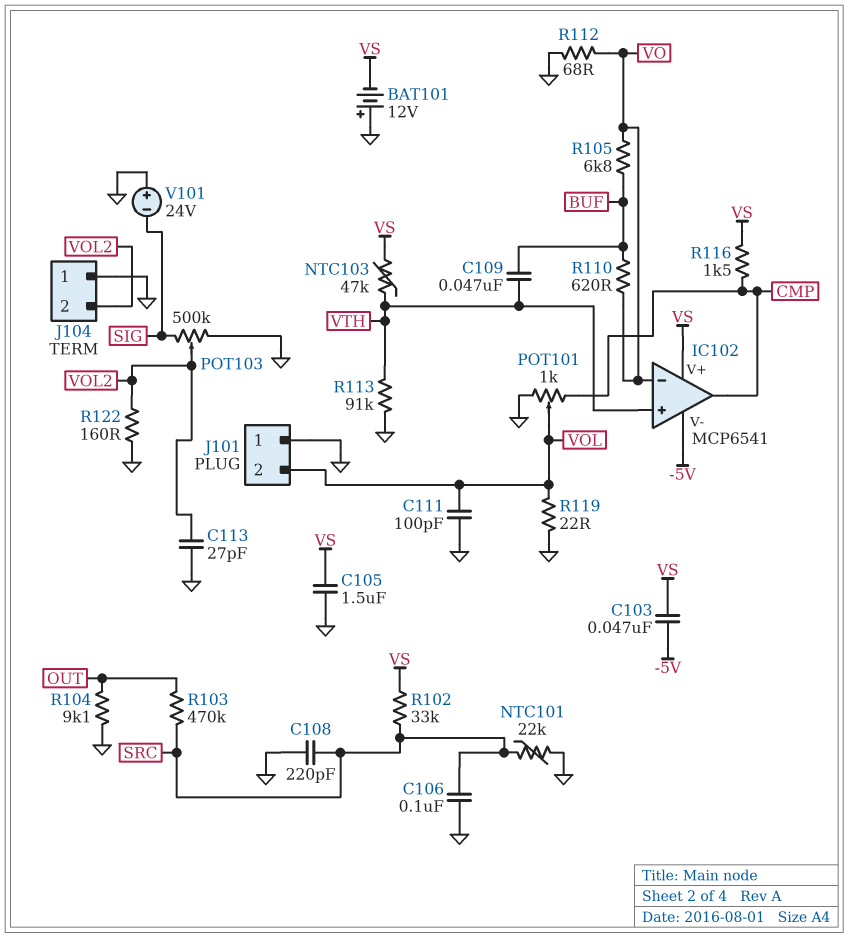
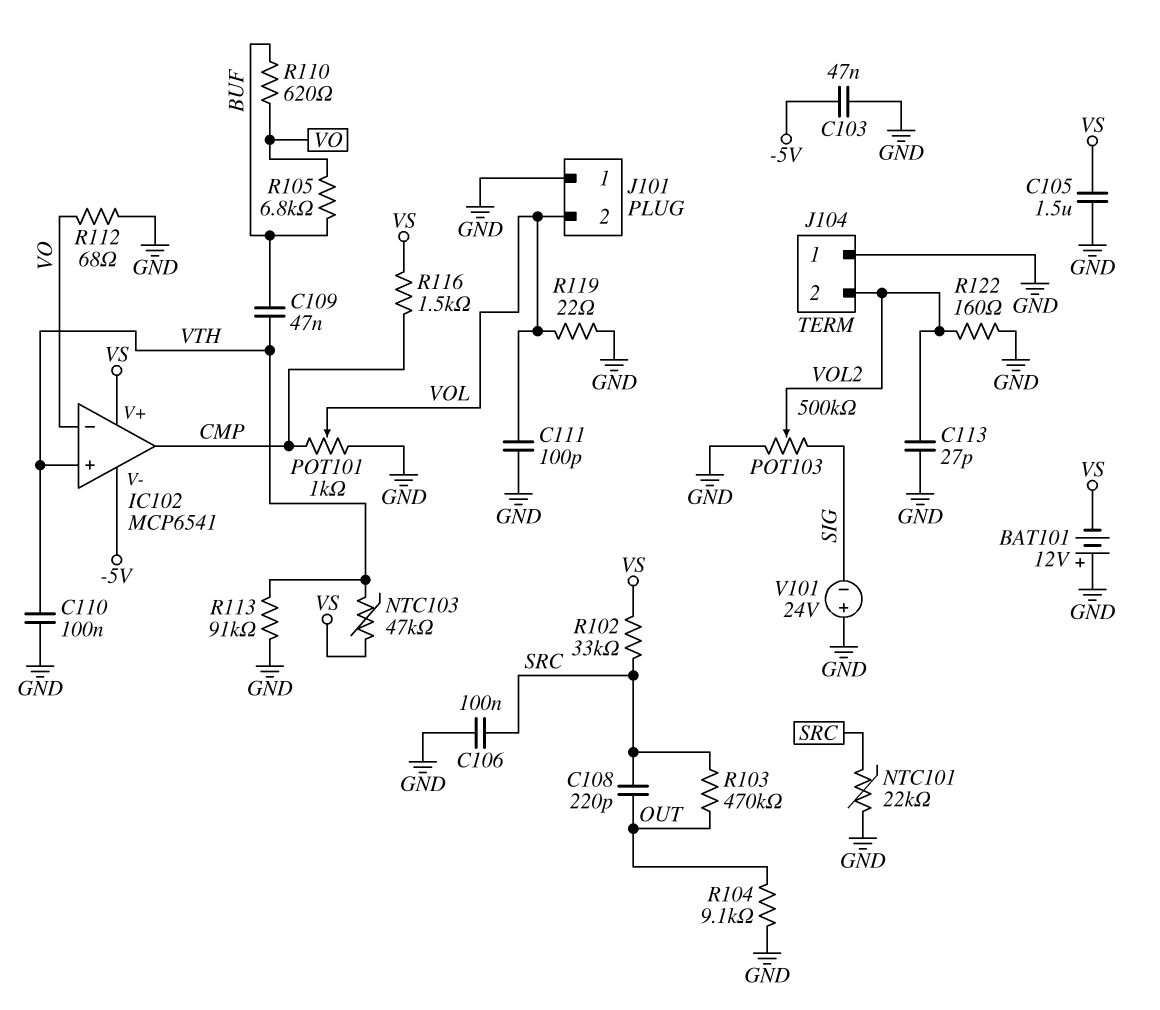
C103: 47nF (-5V, VS) -> 47nF (-5V, GND)
C108: 220pF (GND, SRC) -> 220pF (OUT, SRC)
C110: none -> 100nF (GND, VTH)

